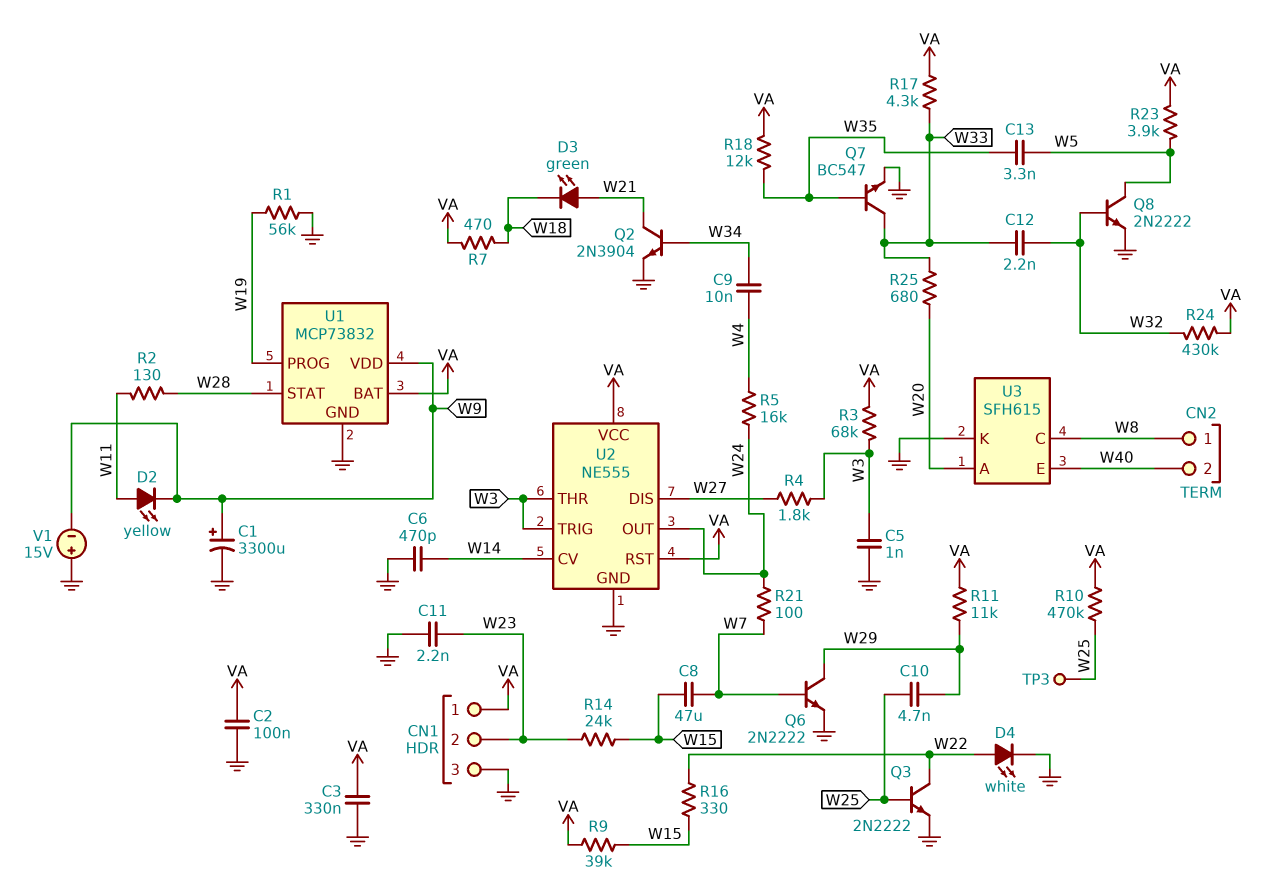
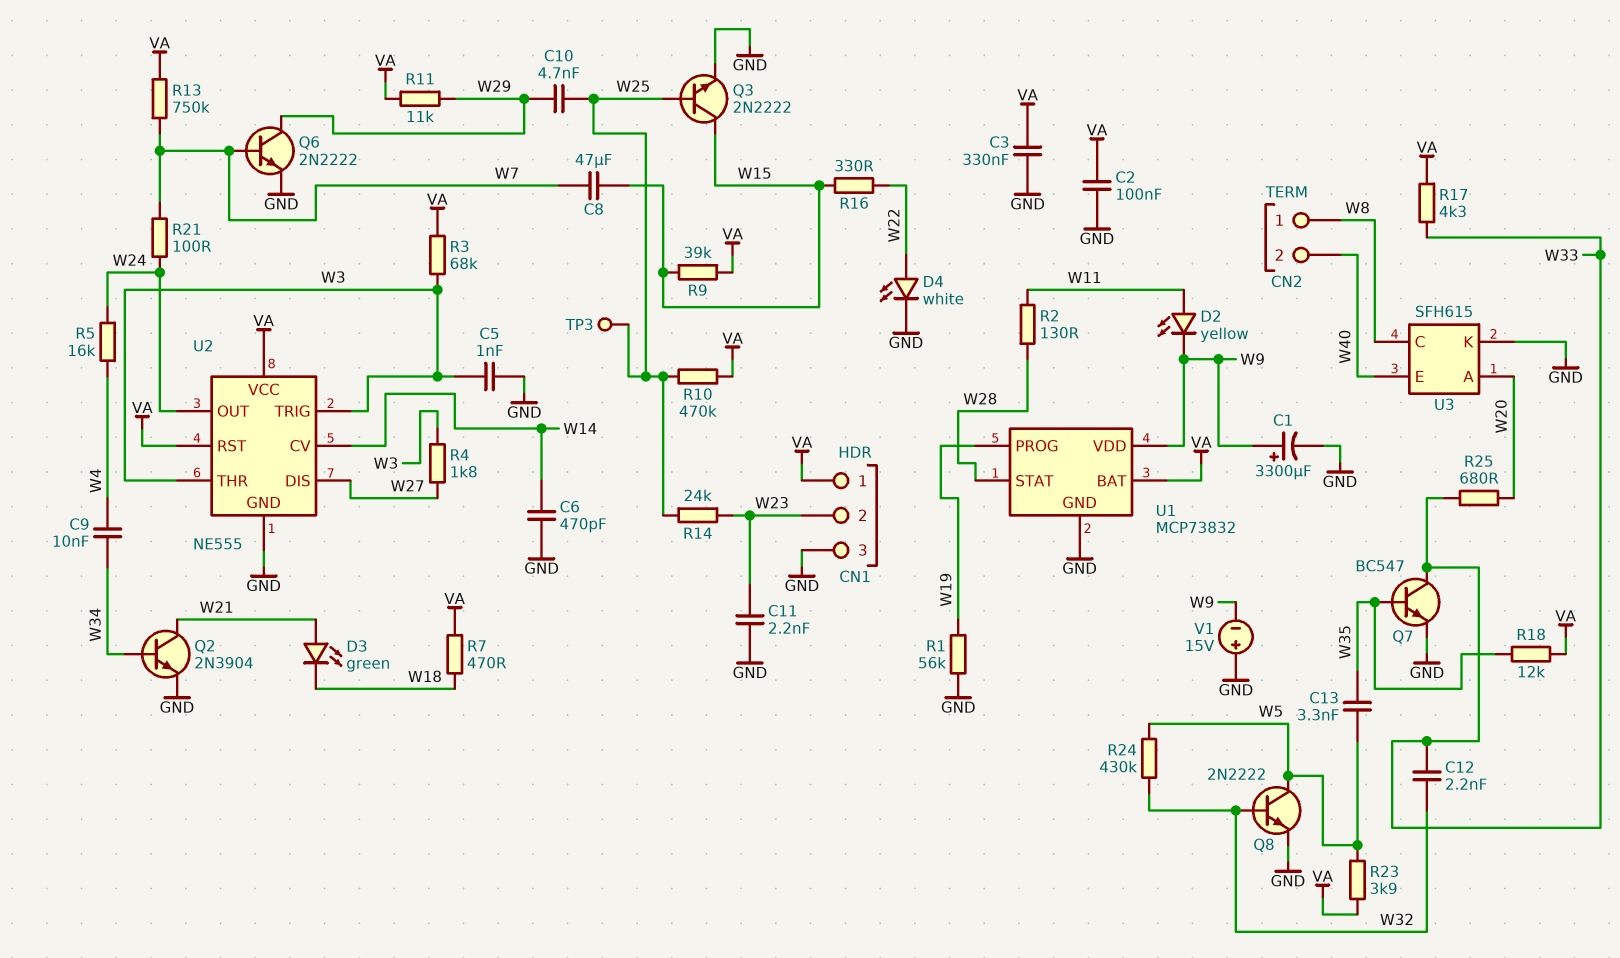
Q3: NPN 2N2222 (B W25, C W22, E GND) -> NPN 2N2222 (B W25, C W15, E GND)
R13: none -> 750k (VA, W7)
R14: 24k (W15, W23) -> 24k (W23, W25)
R24: 430k (VA, W32) -> 430k (W5, W32)

